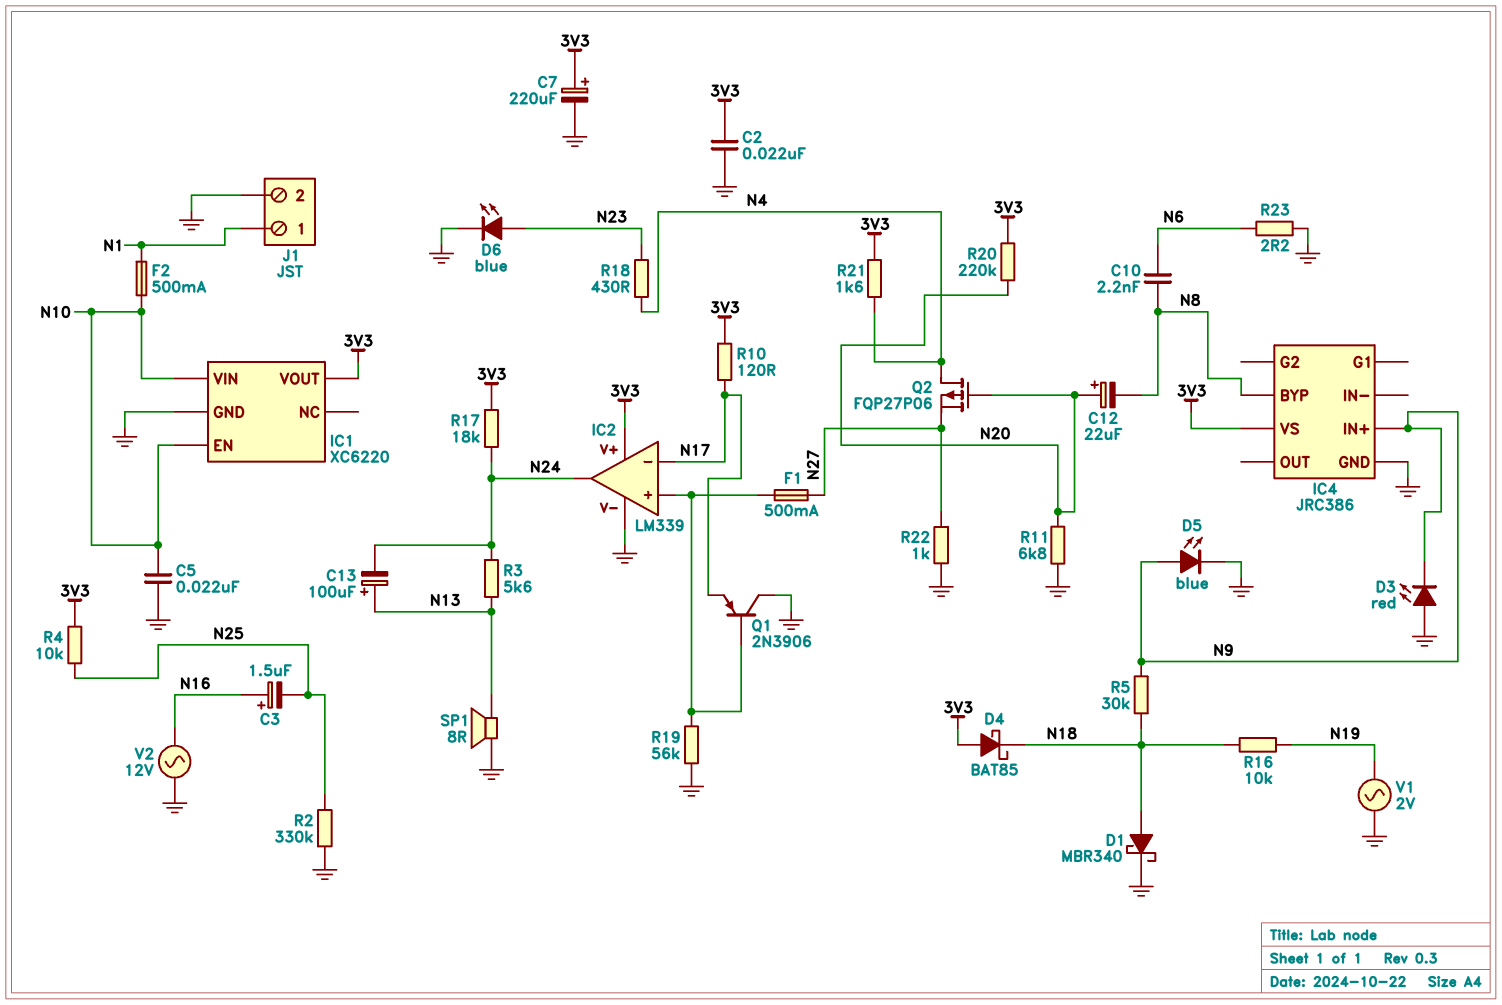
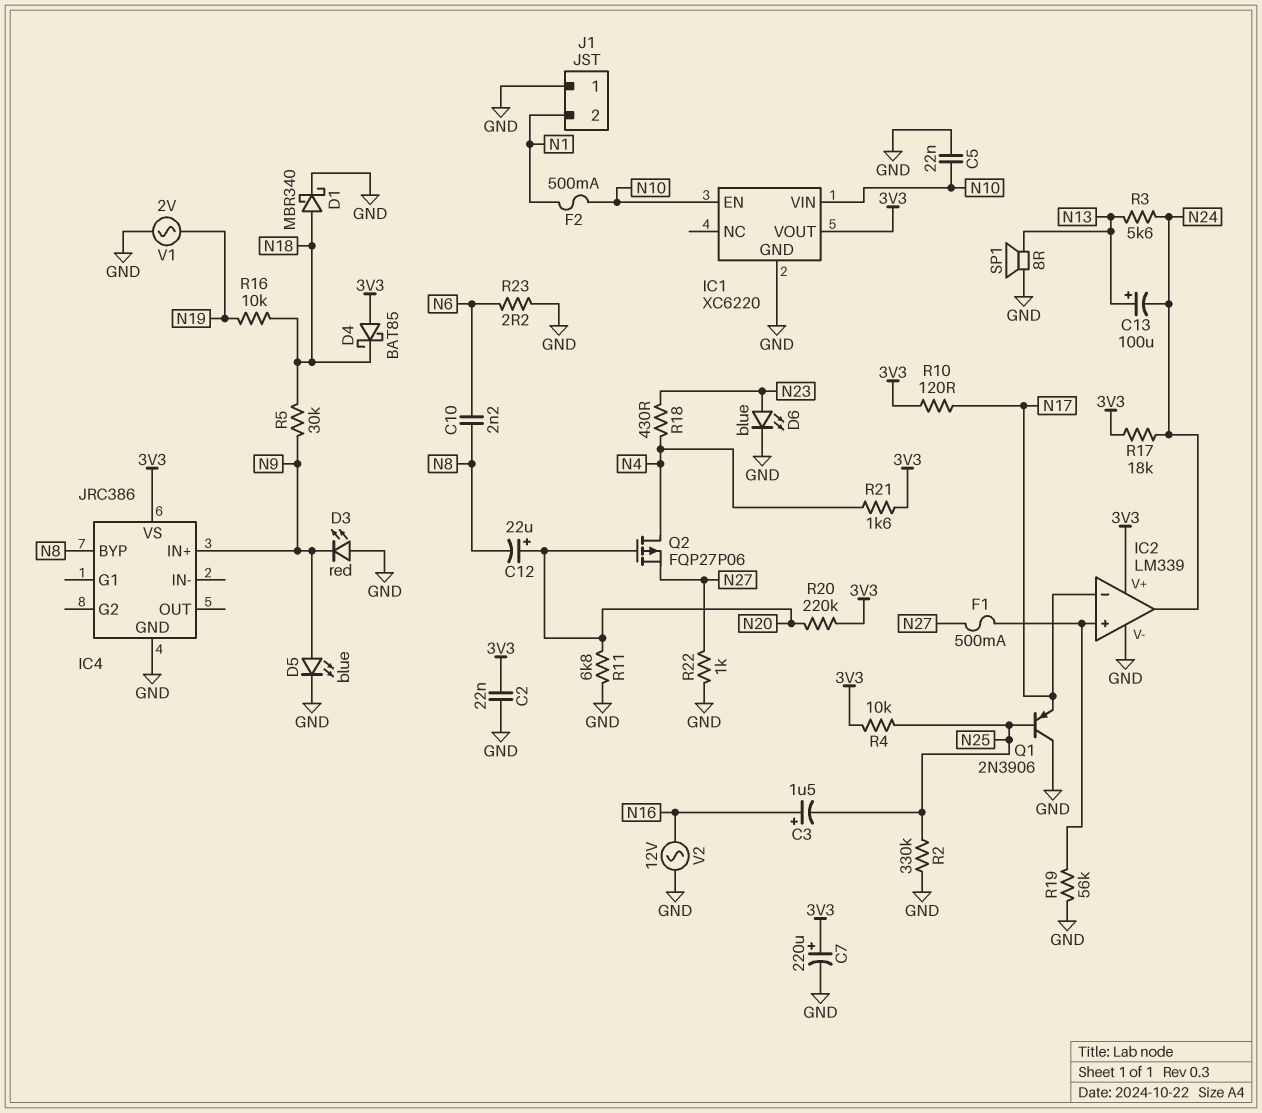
J1 pin 1: N1 -> GND
J1 pin 2: GND -> N1
Q1: PNP 2N3906 (B IC2/in+, C GND, E N17) -> PNP 2N3906 (B N25, C GND, E N17)

